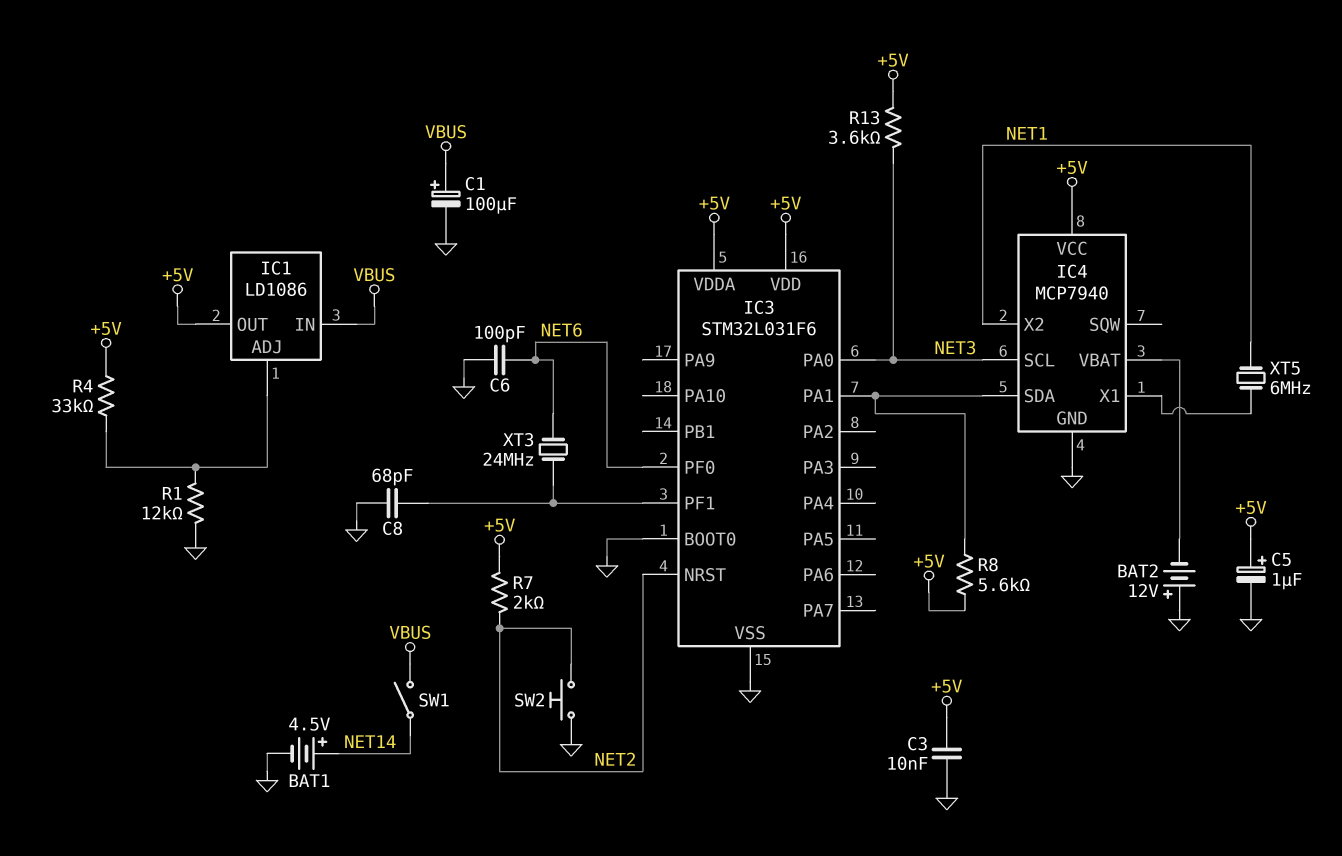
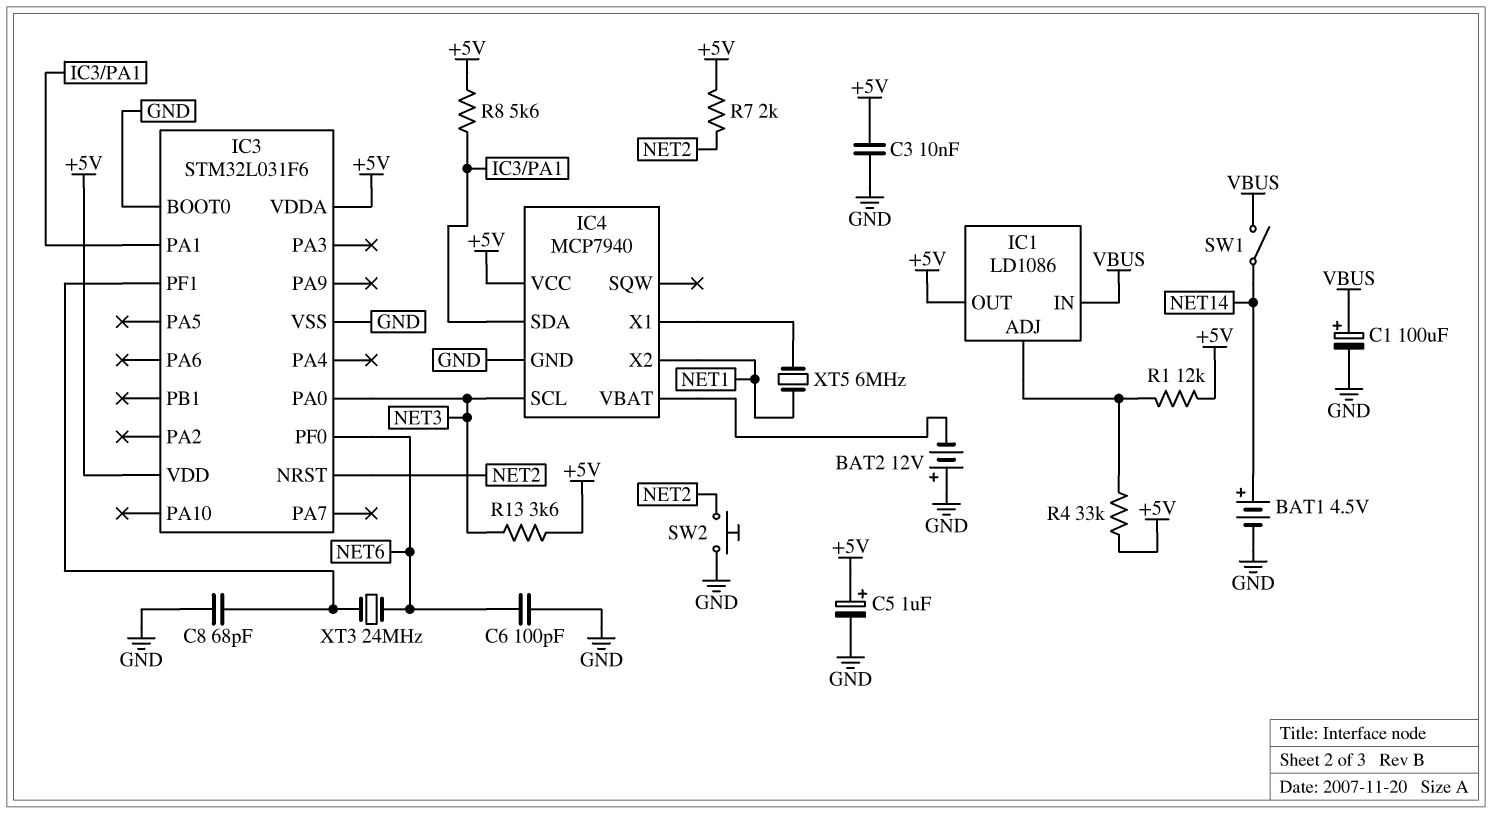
R1: 12k (GND, IC1/ADJ) -> 12k (+5V, IC1/ADJ)

